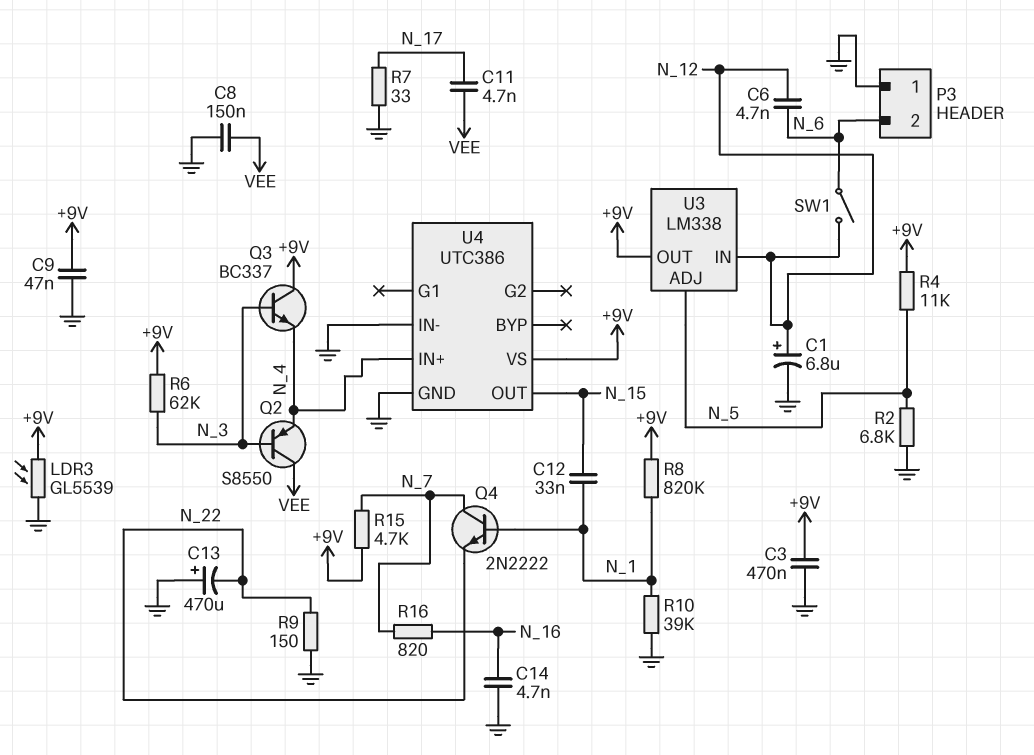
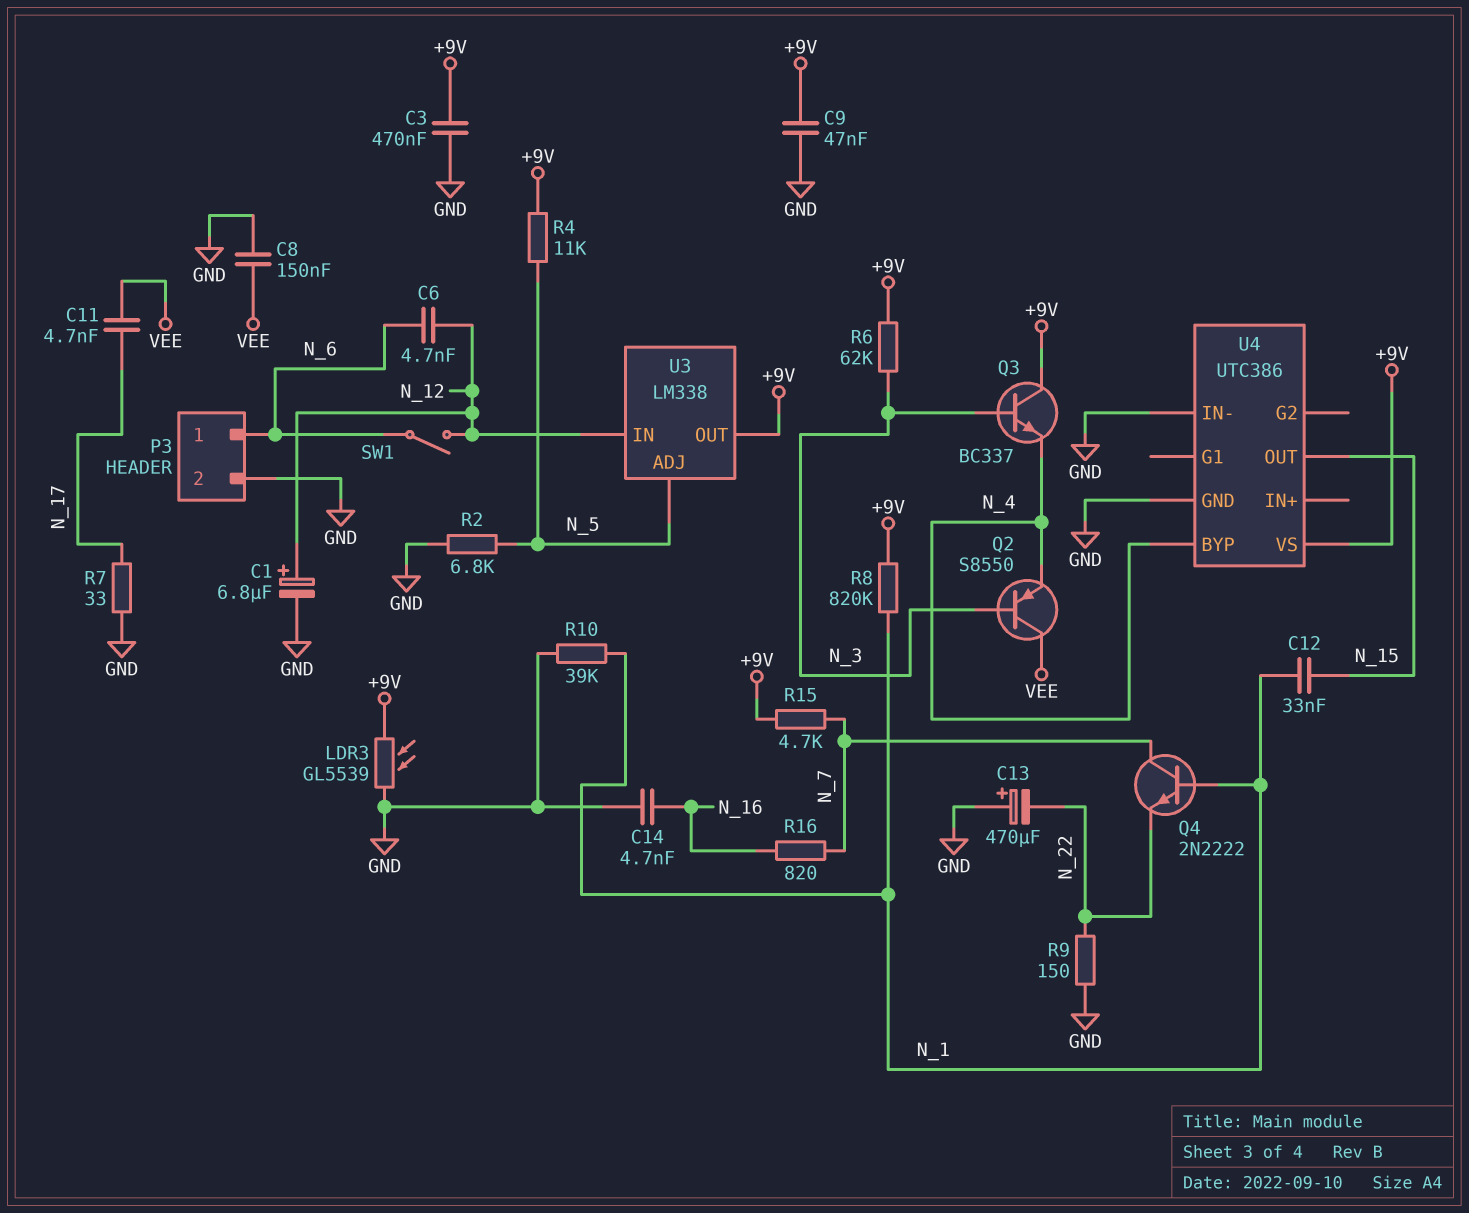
P3 pin 1: GND -> N_6
P3 pin 2: N_6 -> GND
U4 pin BYP: none -> N_4
U4 pin IN+: N_4 -> none

